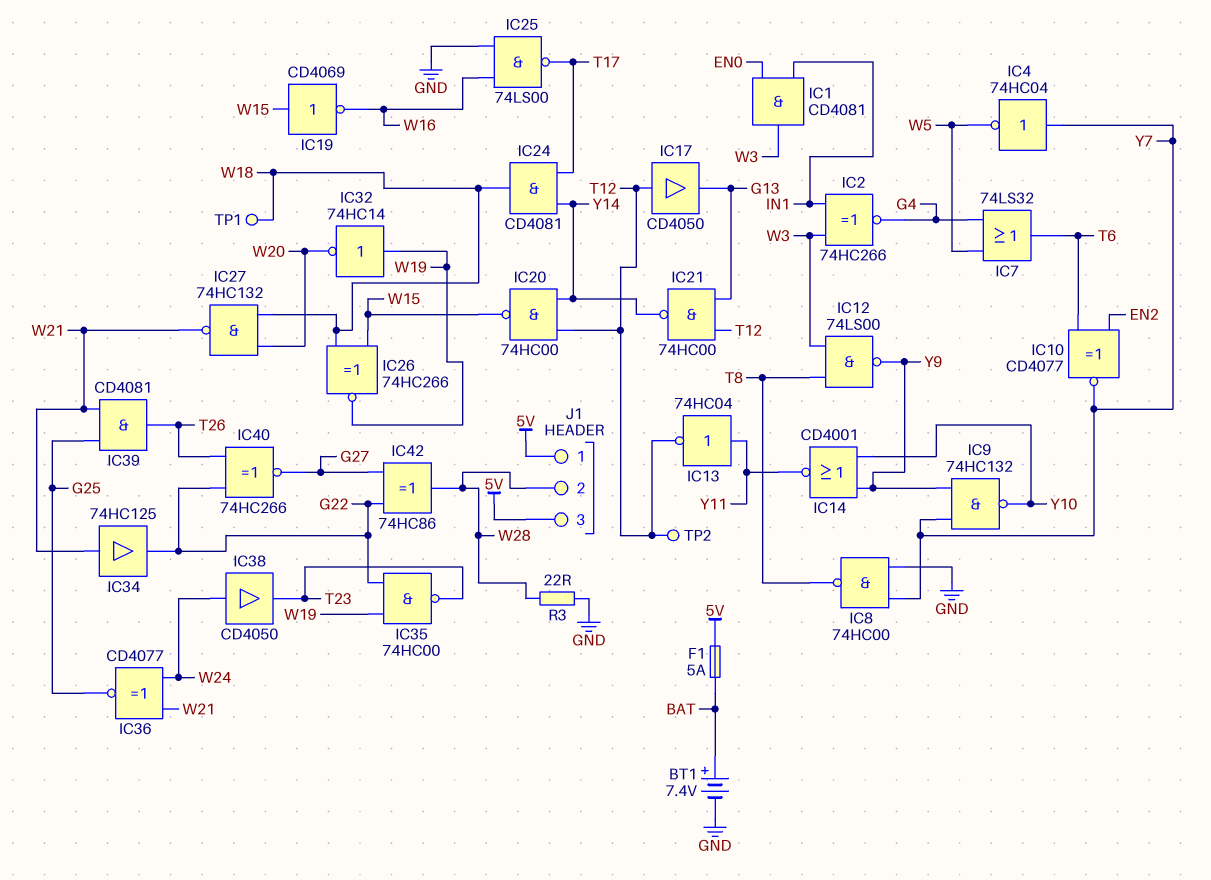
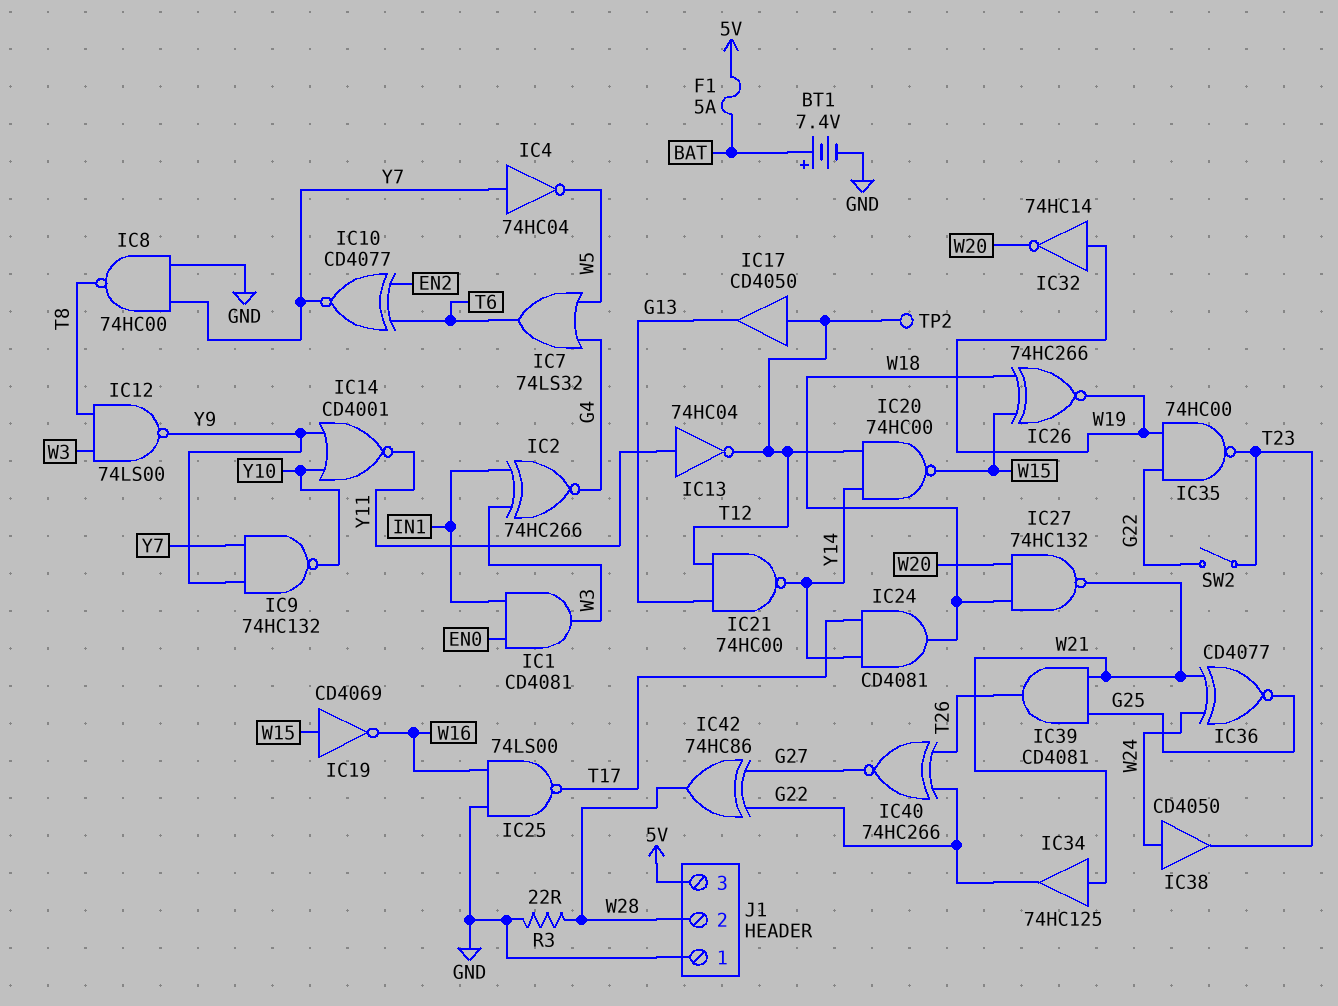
J1 pin 1: 5V -> GND
SW2: none -> switch (G22, T23)
TP1: test point (W18) -> none

